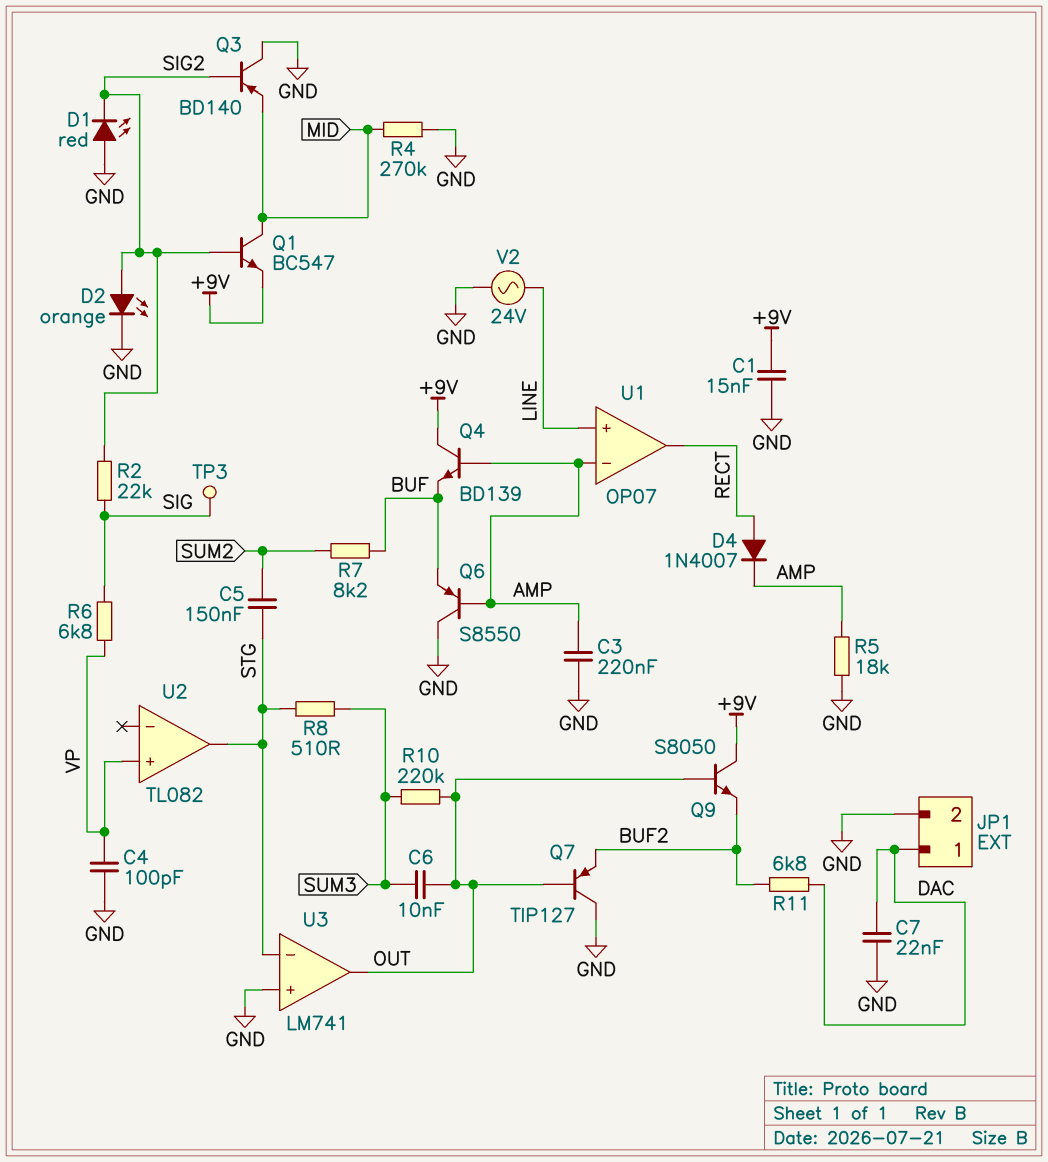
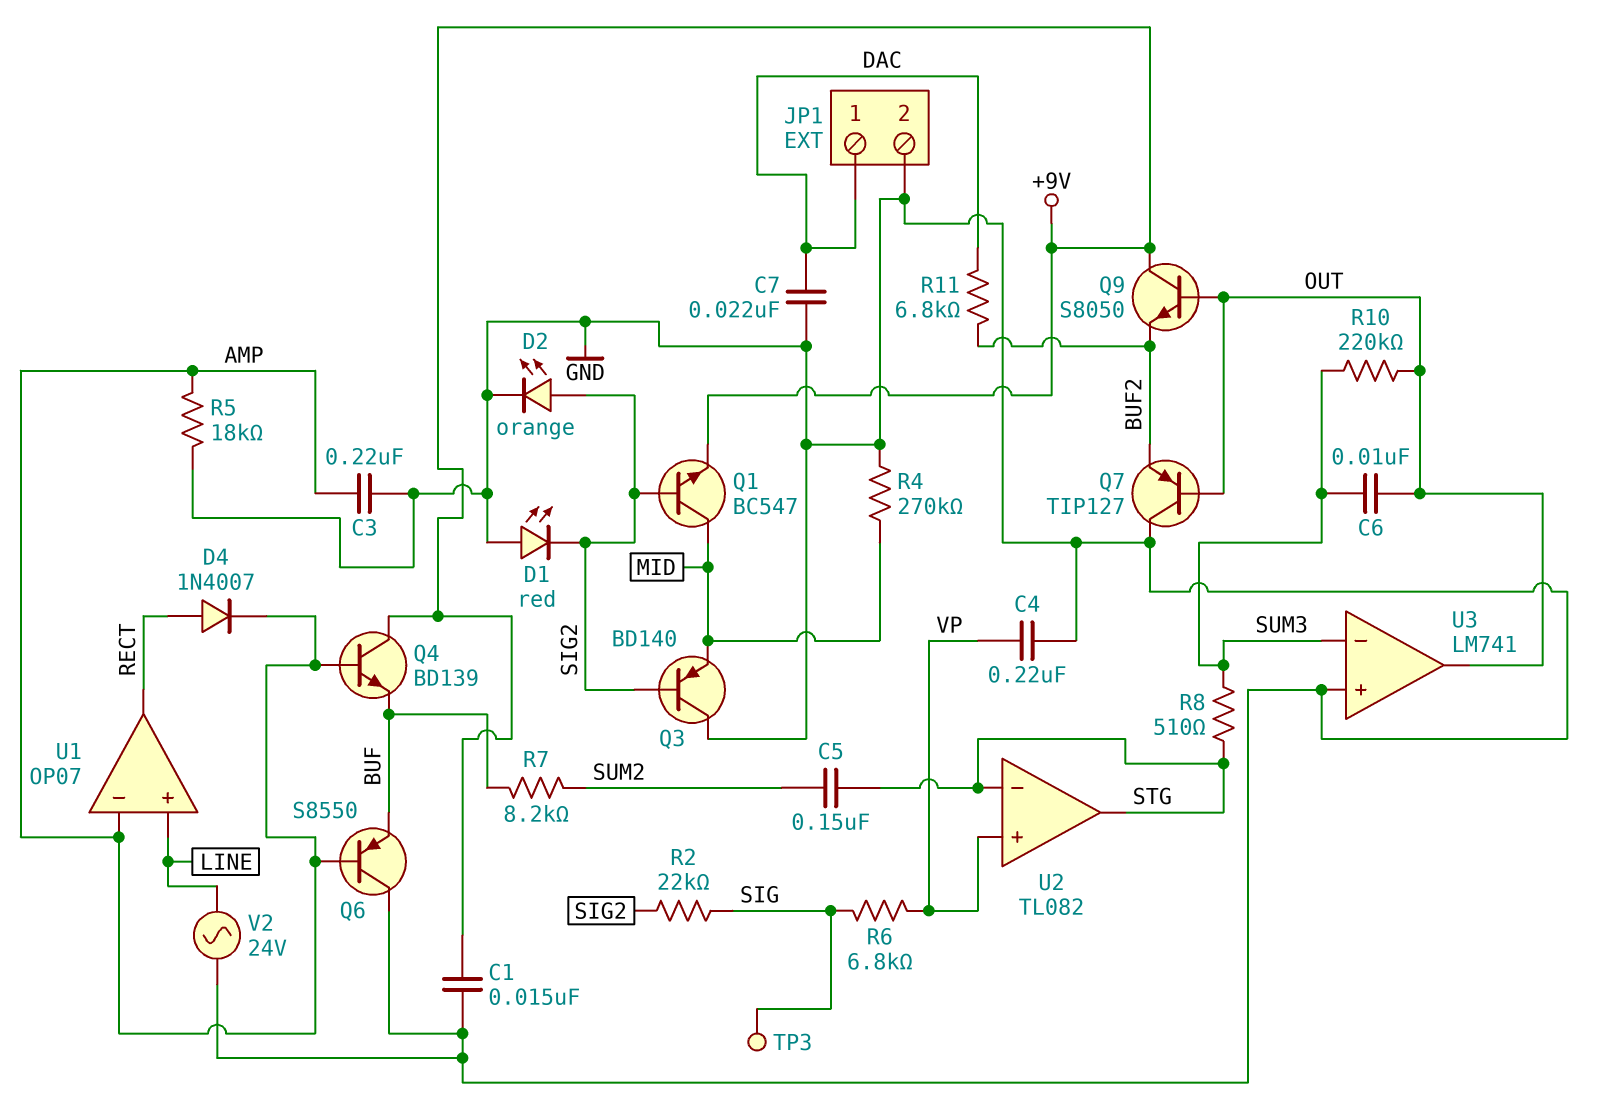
C4: 100pF (GND, VP) -> 220nF (GND, VP)
U2 pin in-: none -> STG
U3 pin in-: STG -> SUM3

